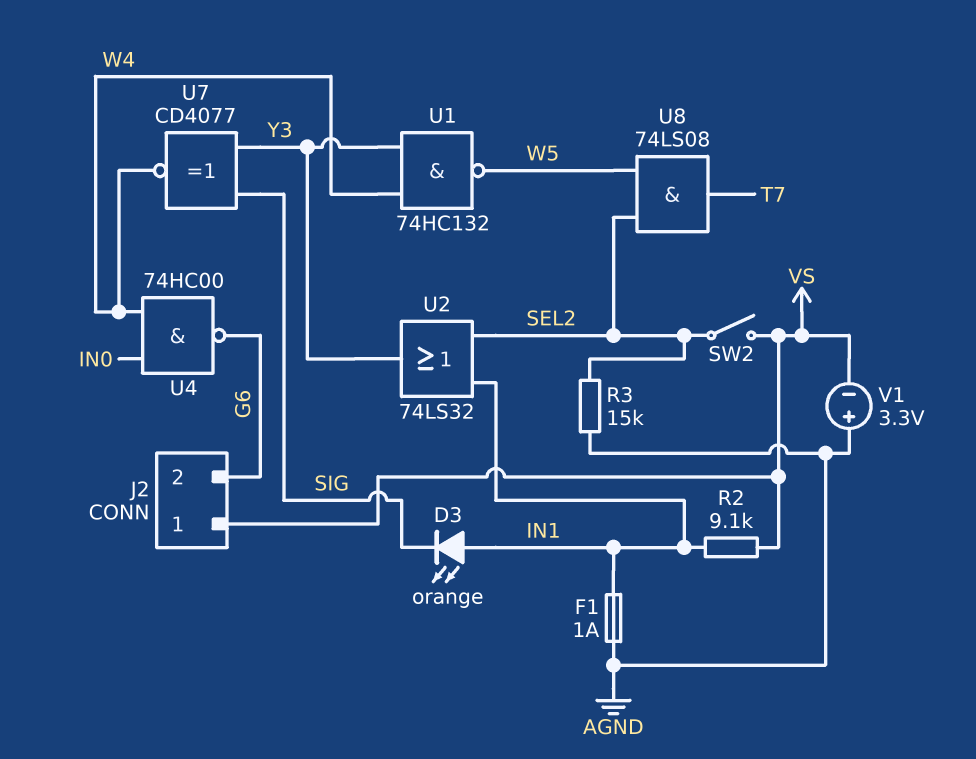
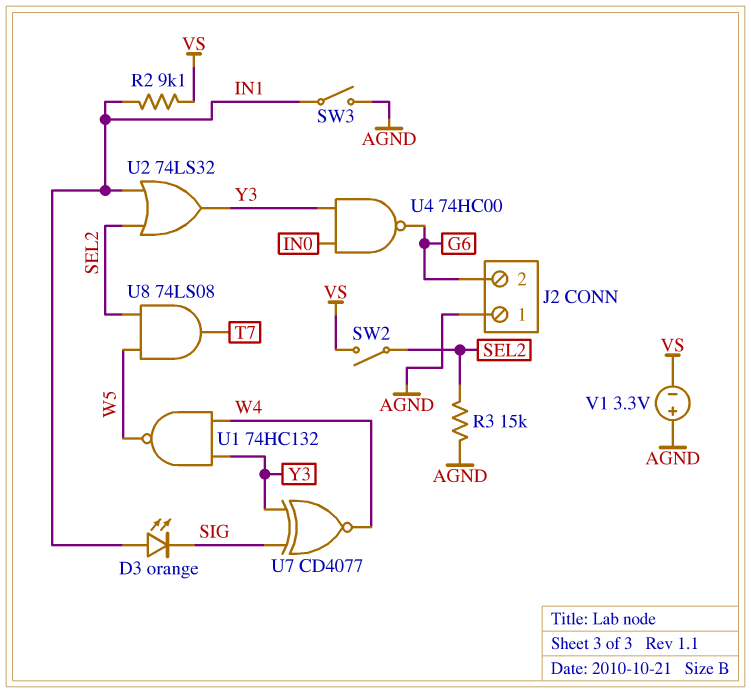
F1: 1A (AGND, IN1) -> none
J2 pin 1: VS -> AGND
SW3: none -> switch (AGND, IN1)
U4: NAND 74HC00 (in IN0, in W4, out G6) -> NAND 74HC00 (in IN0, in Y3, out G6)

